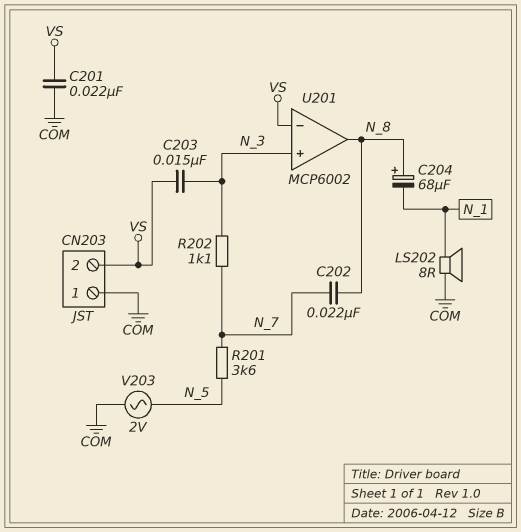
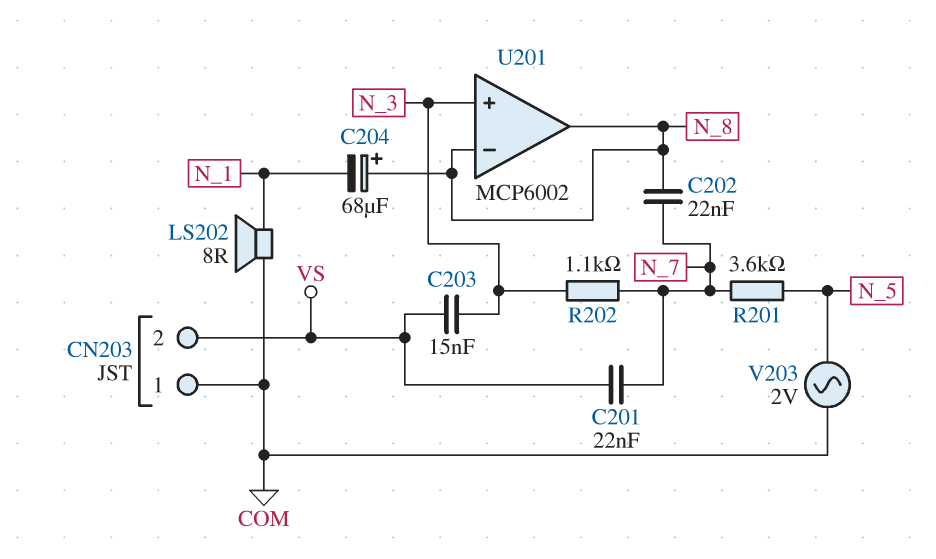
C201: 22nF (COM, VS) -> 22nF (N_7, VS)
U201 pin in-: VS -> N_8

